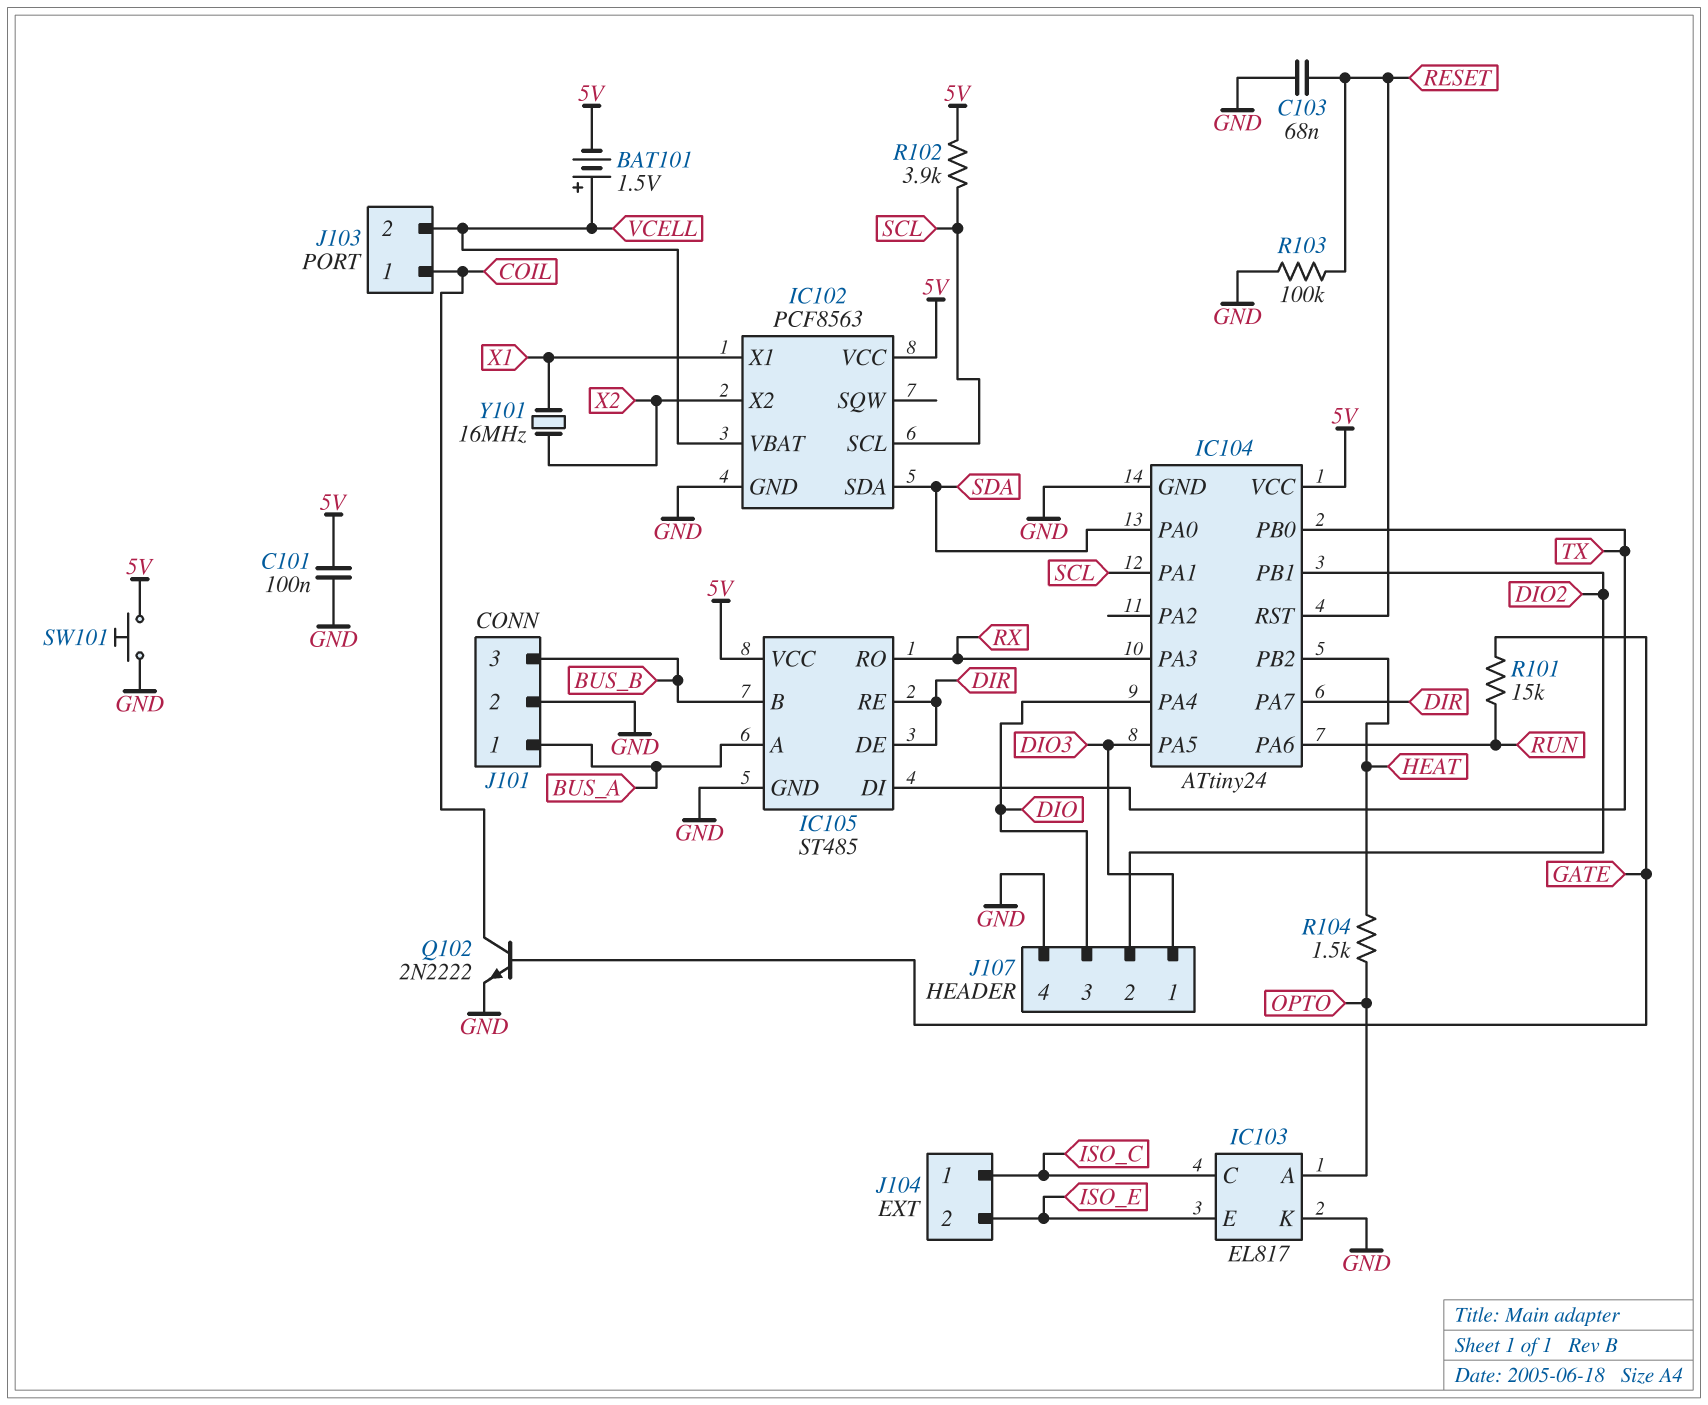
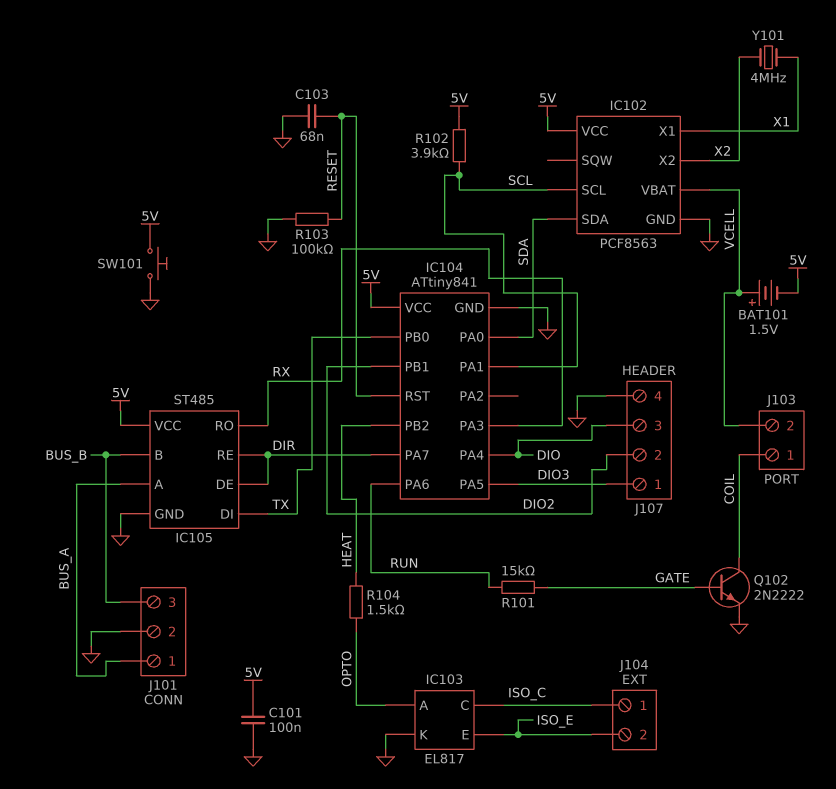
IC104: ATtiny24 -> ATtiny841
Y101: 16MHz (X1, X2) -> 4MHz (X1, X2)

